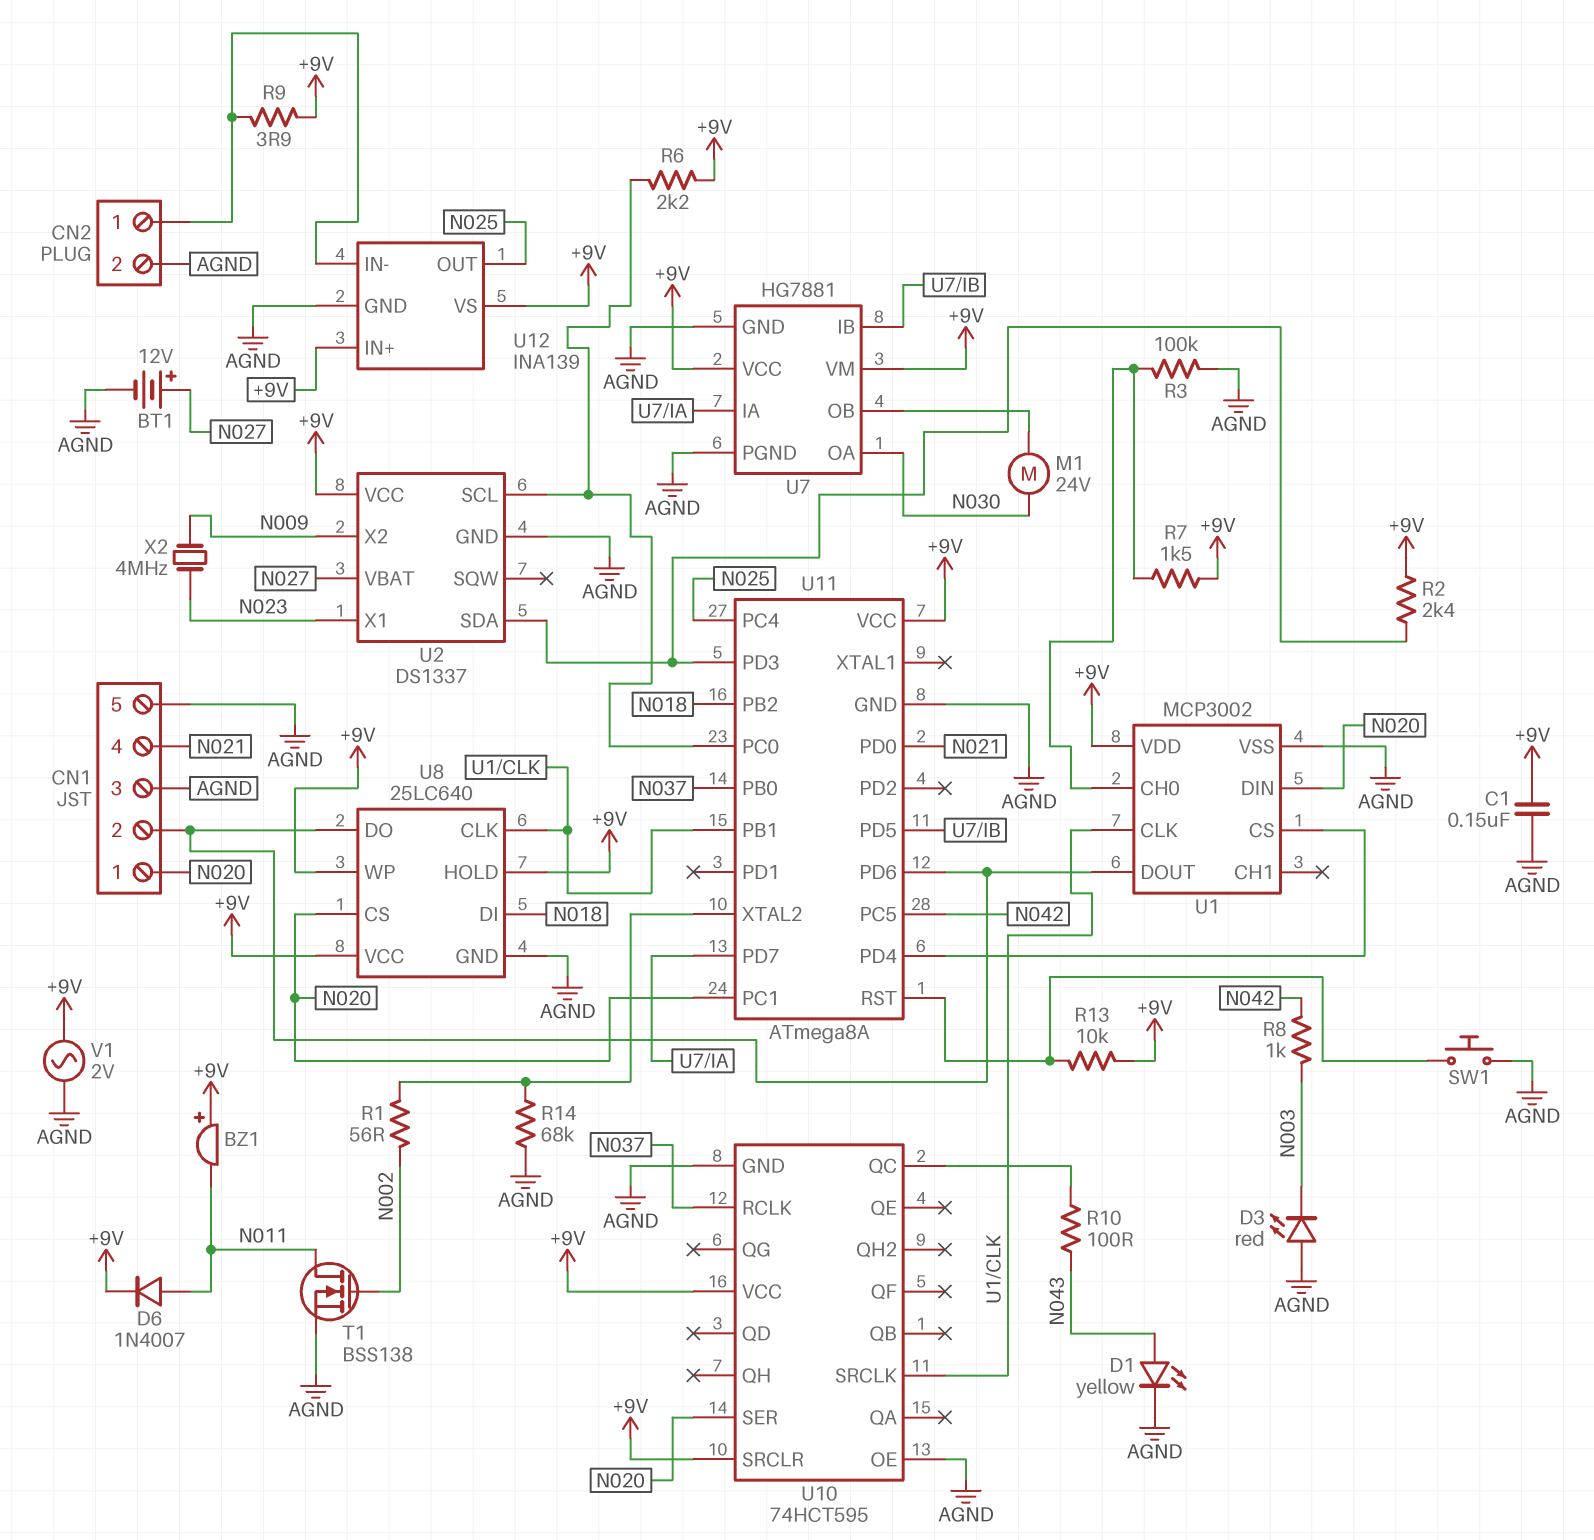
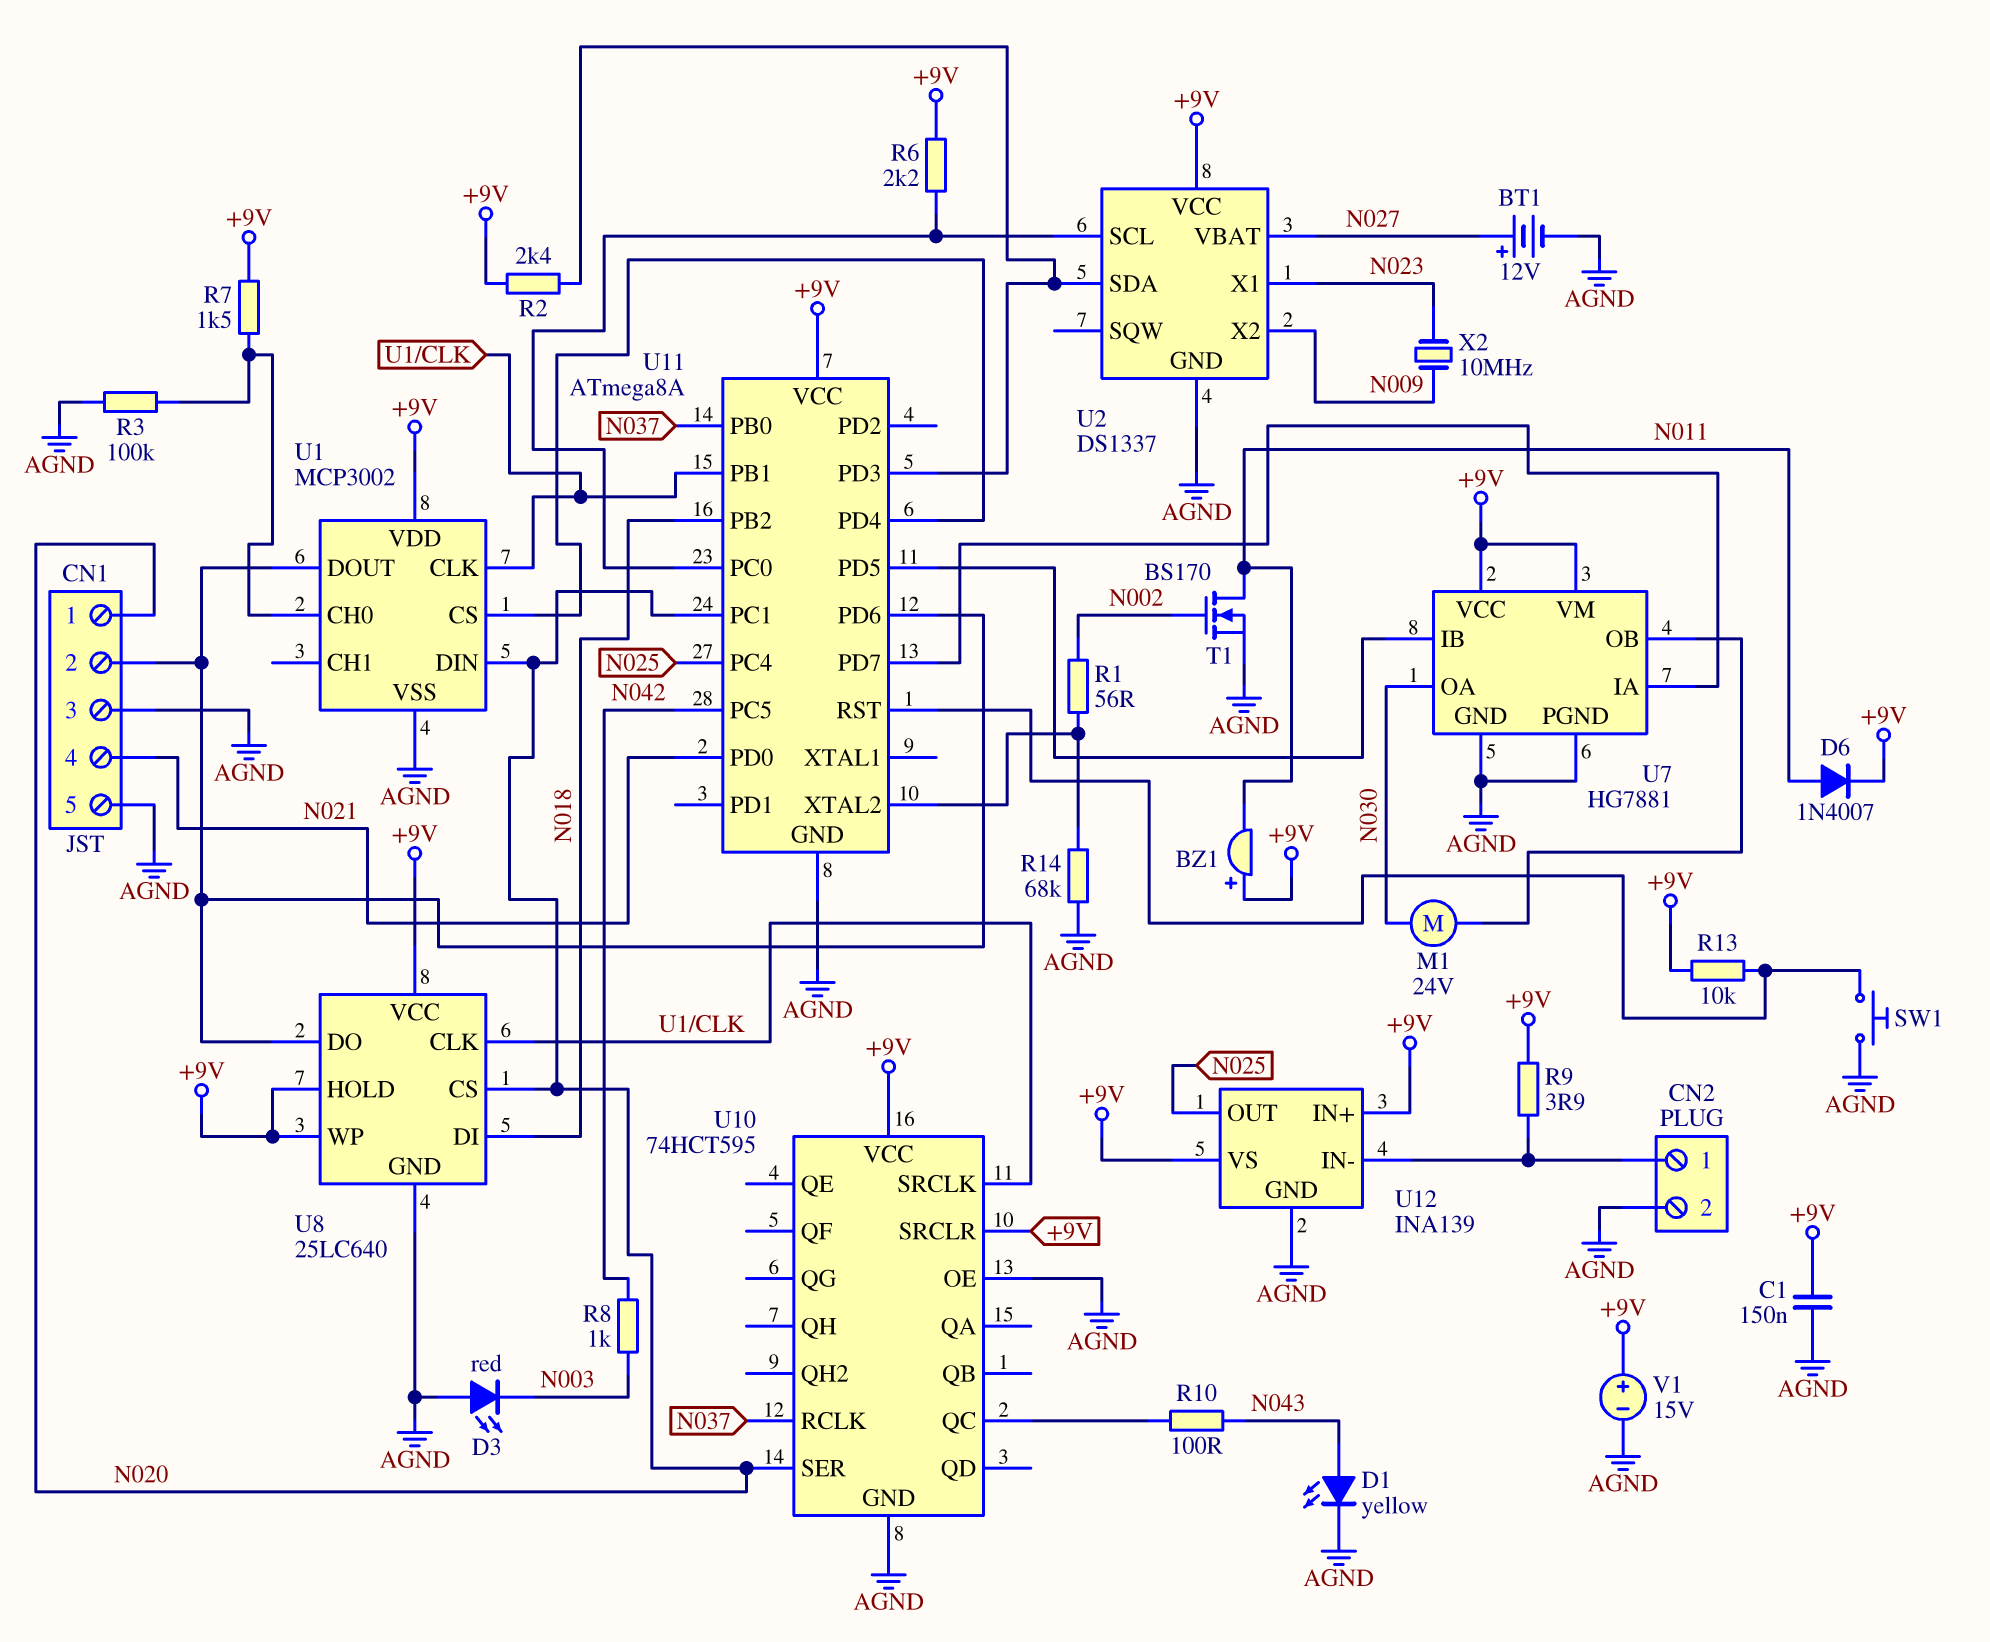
T1: NMOS BSS138 (G N002, D N011, S AGND) -> NMOS BS170 (G N002, D N011, S AGND)
V1: AC 2V (+9V, AGND) -> 15V (plus +9V, minus AGND)
X2: 4MHz (N009, N023) -> 10MHz (N009, N023)

